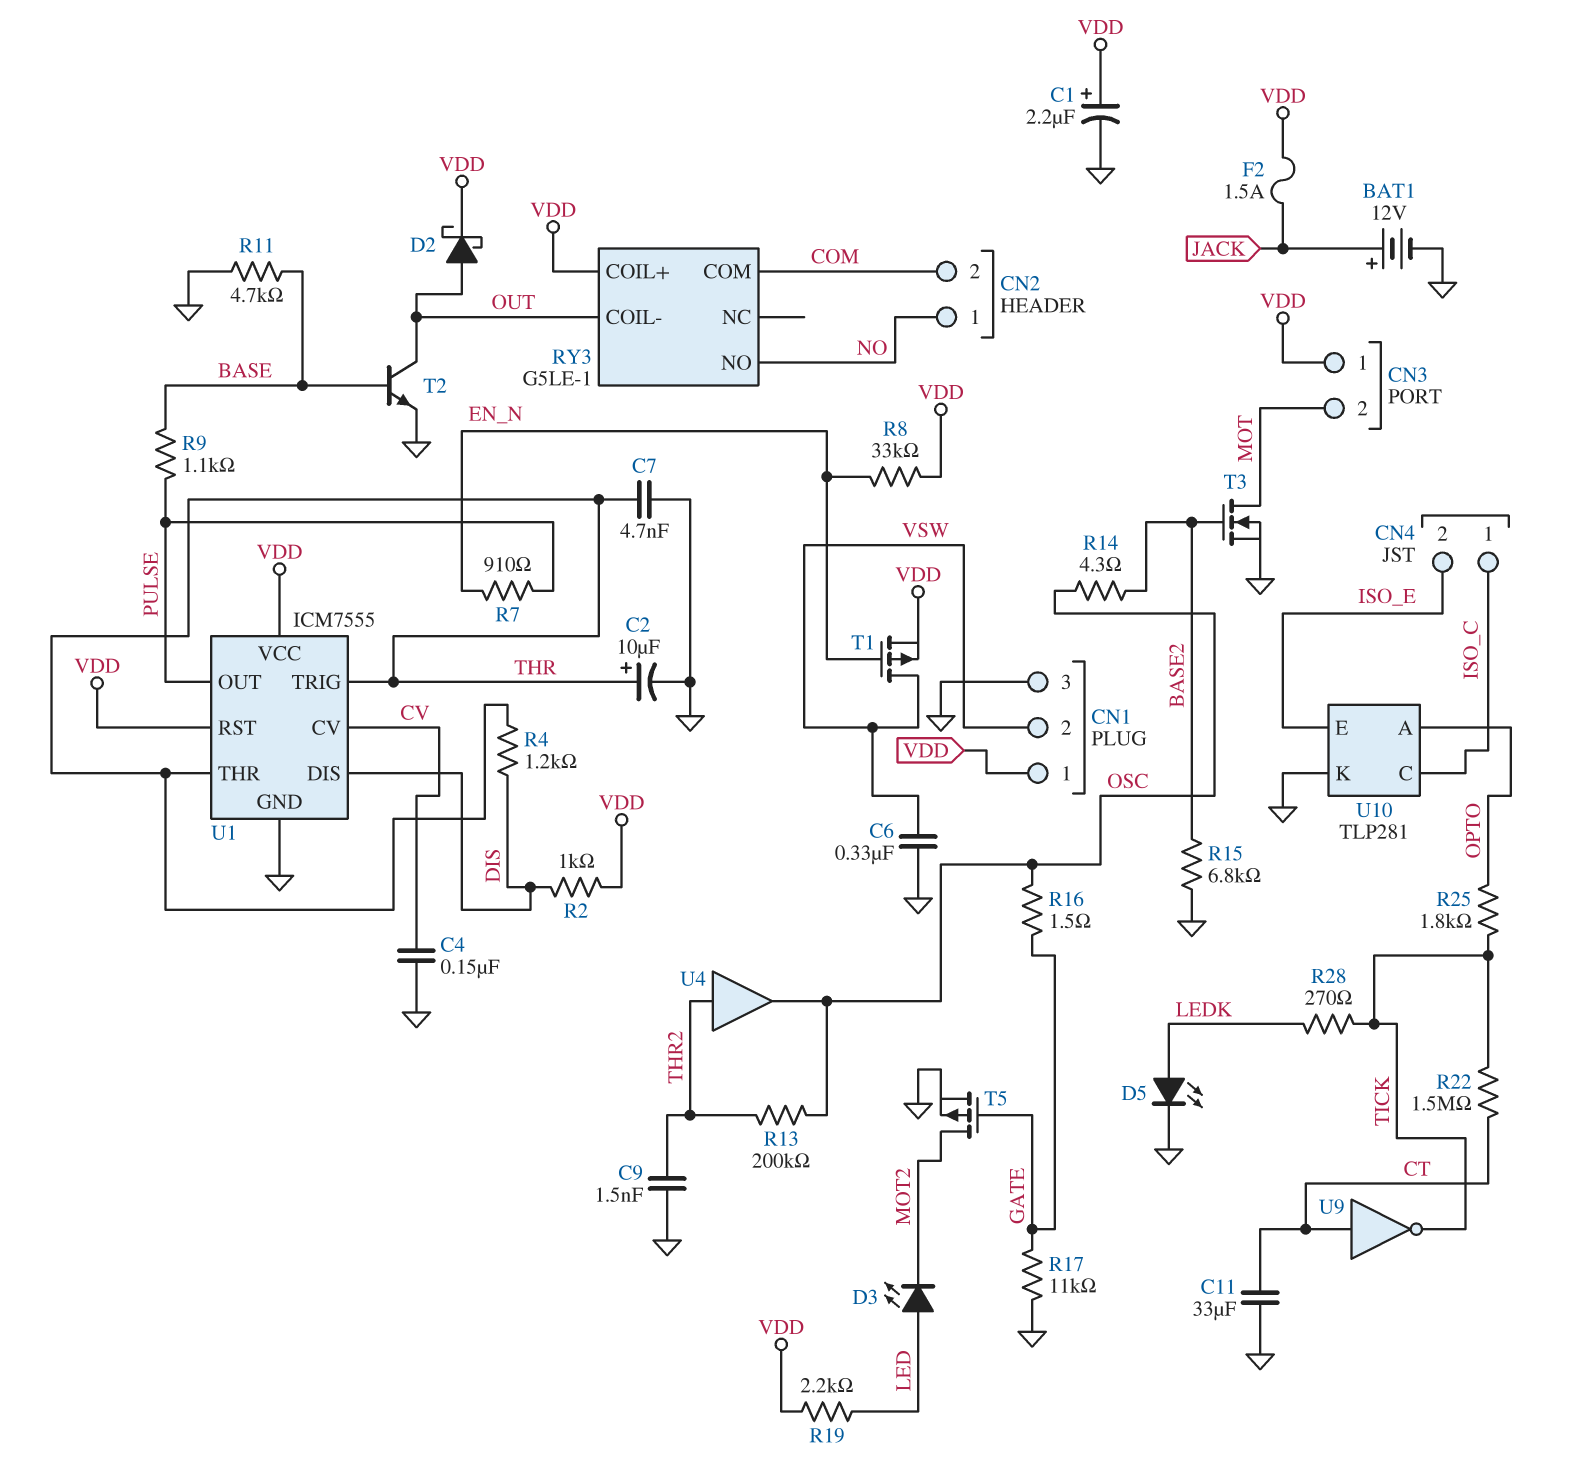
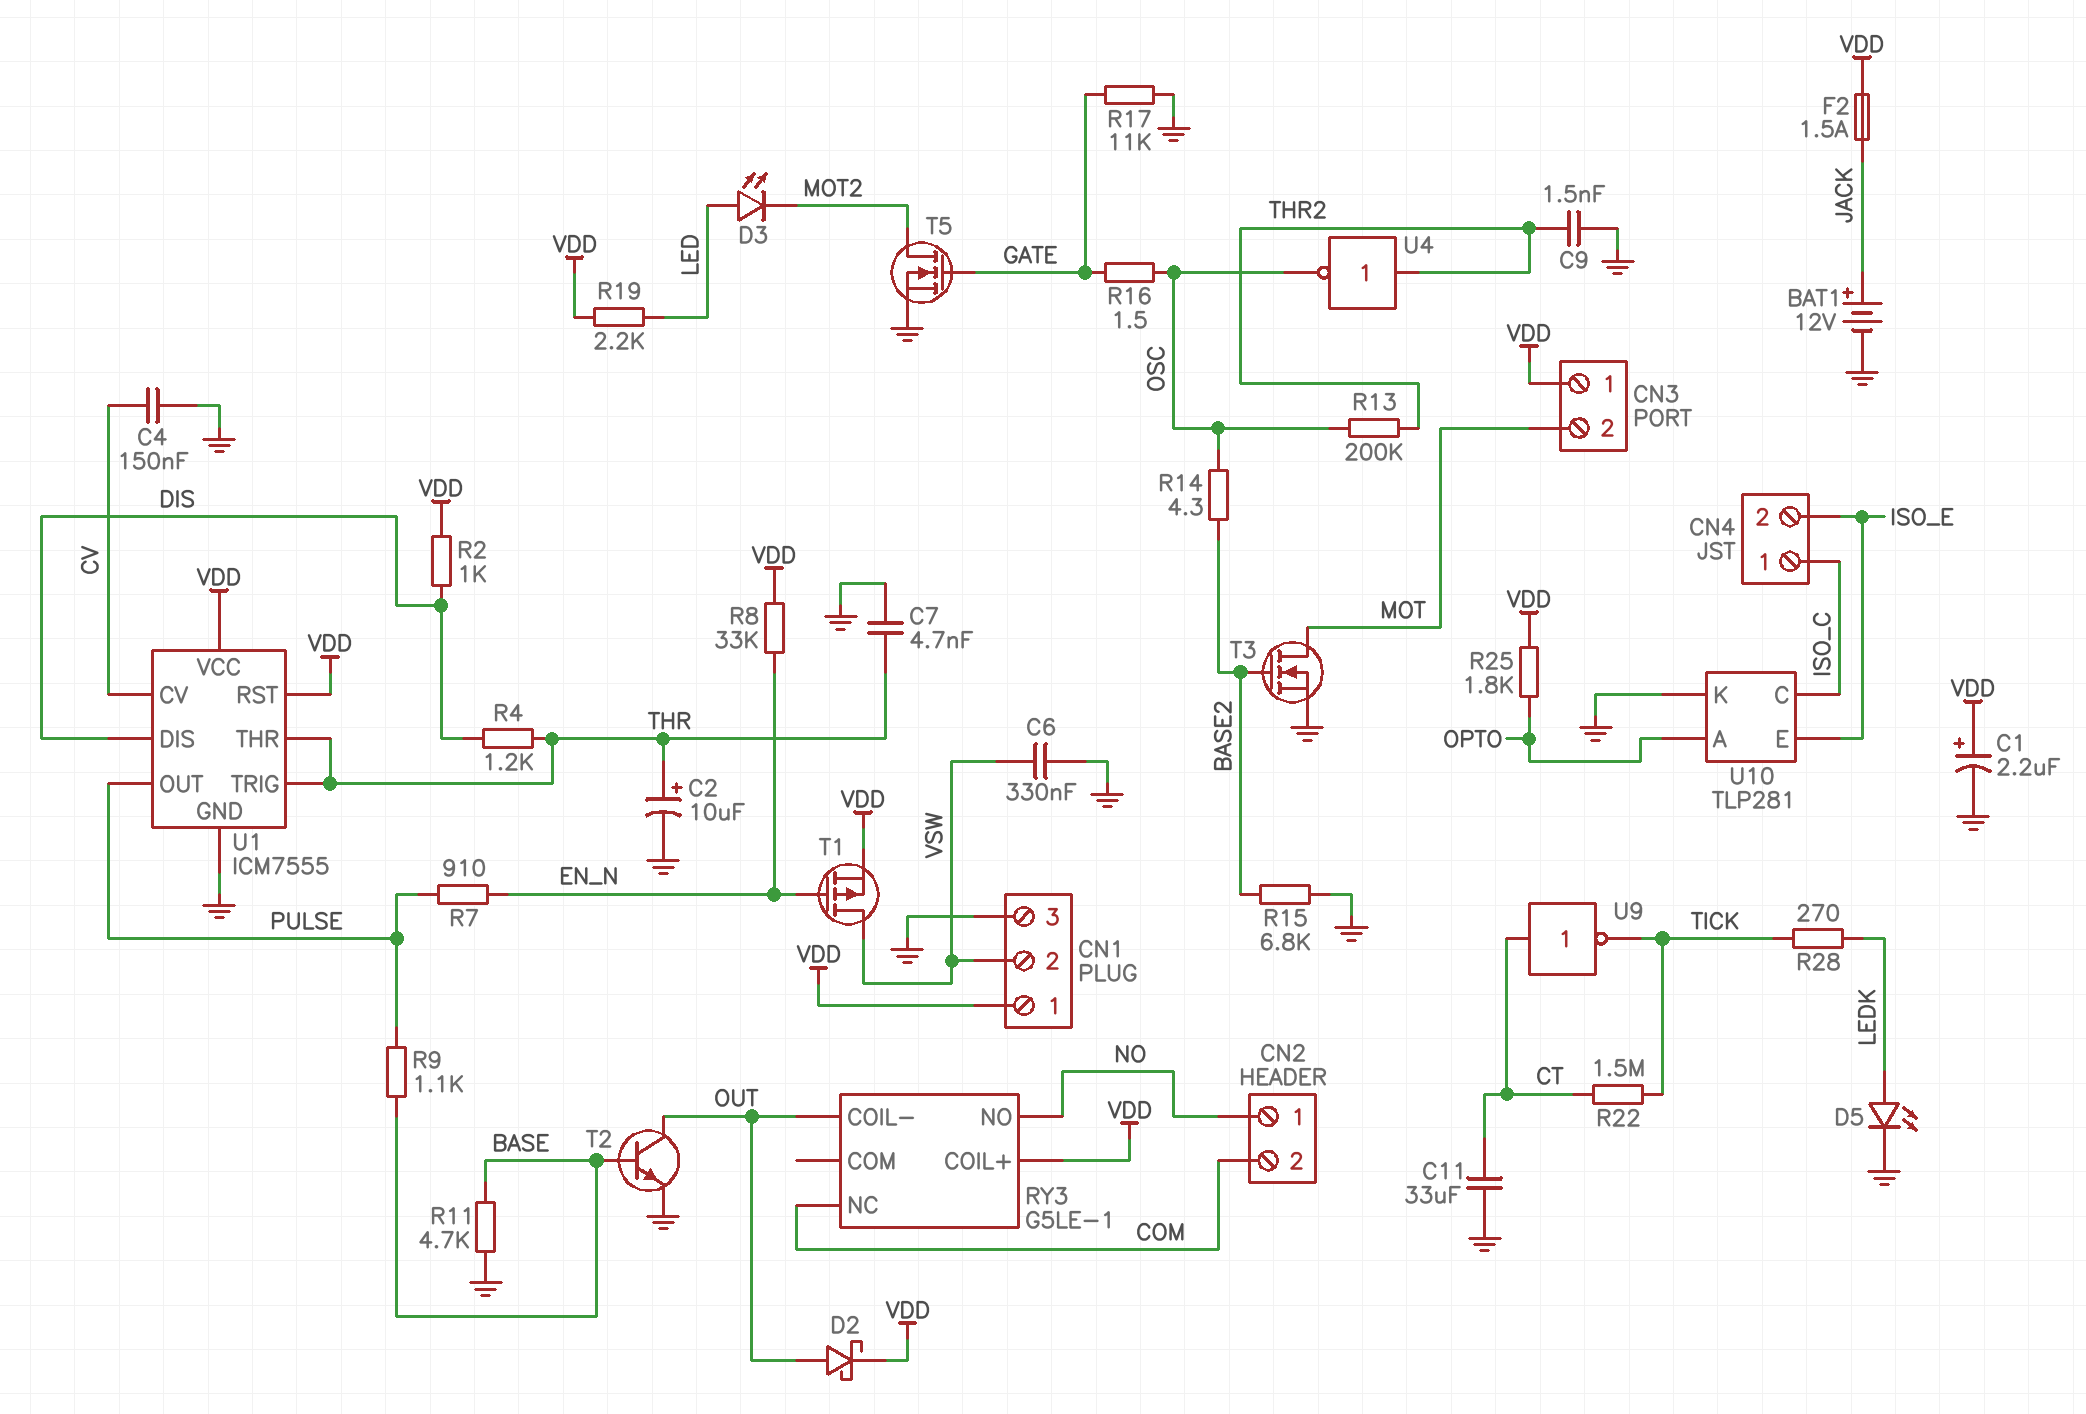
R25: 1.8k (OPTO, TICK) -> 1.8k (OPTO, VDD)
RY3 pin COM: COM -> none
RY3 pin NC: none -> COM
T5: PMOS (G GATE, D MOT2, S GND) -> NMOS (G GATE, D MOT2, S GND)
U4: buffer (in THR2, out OSC) -> NOT (in THR2, out OSC)

